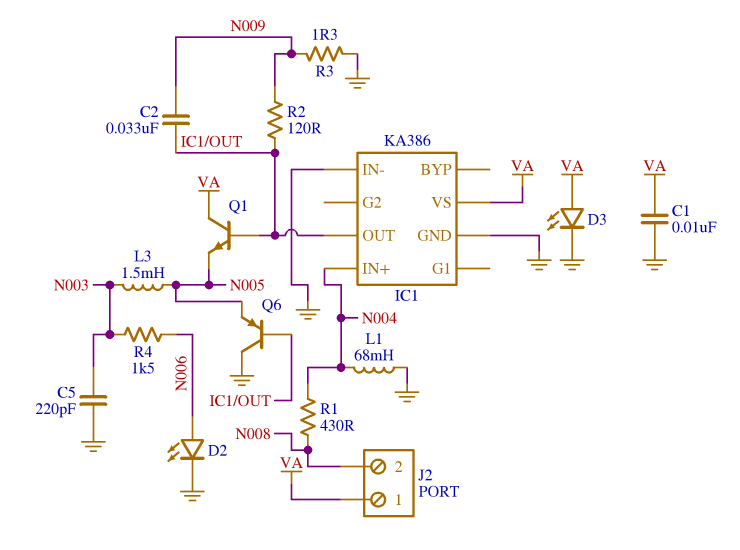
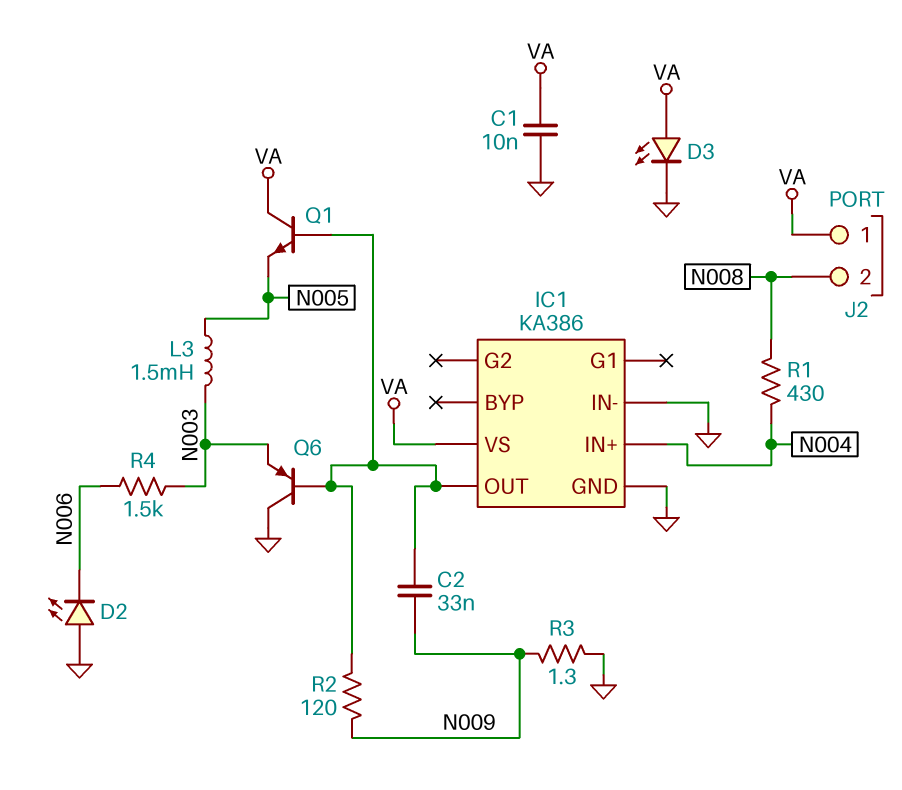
C5: 220pF (GND, N003) -> none
D2: LED (A N006, K GND) -> LED (A GND, K N006)
L1: 68mH (GND, N004) -> none
Q6: PNP (B IC1/OUT, C GND, E N005) -> PNP (B IC1/OUT, C GND, E N003)

